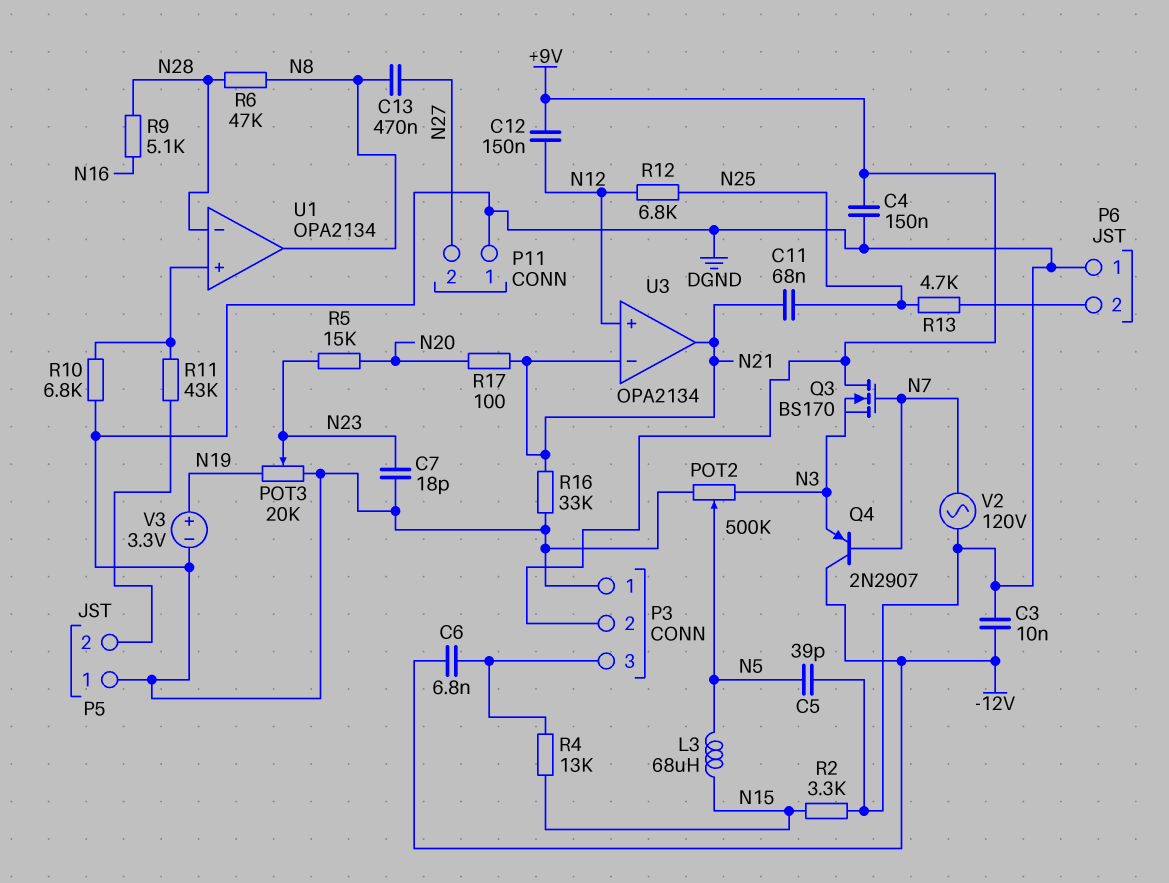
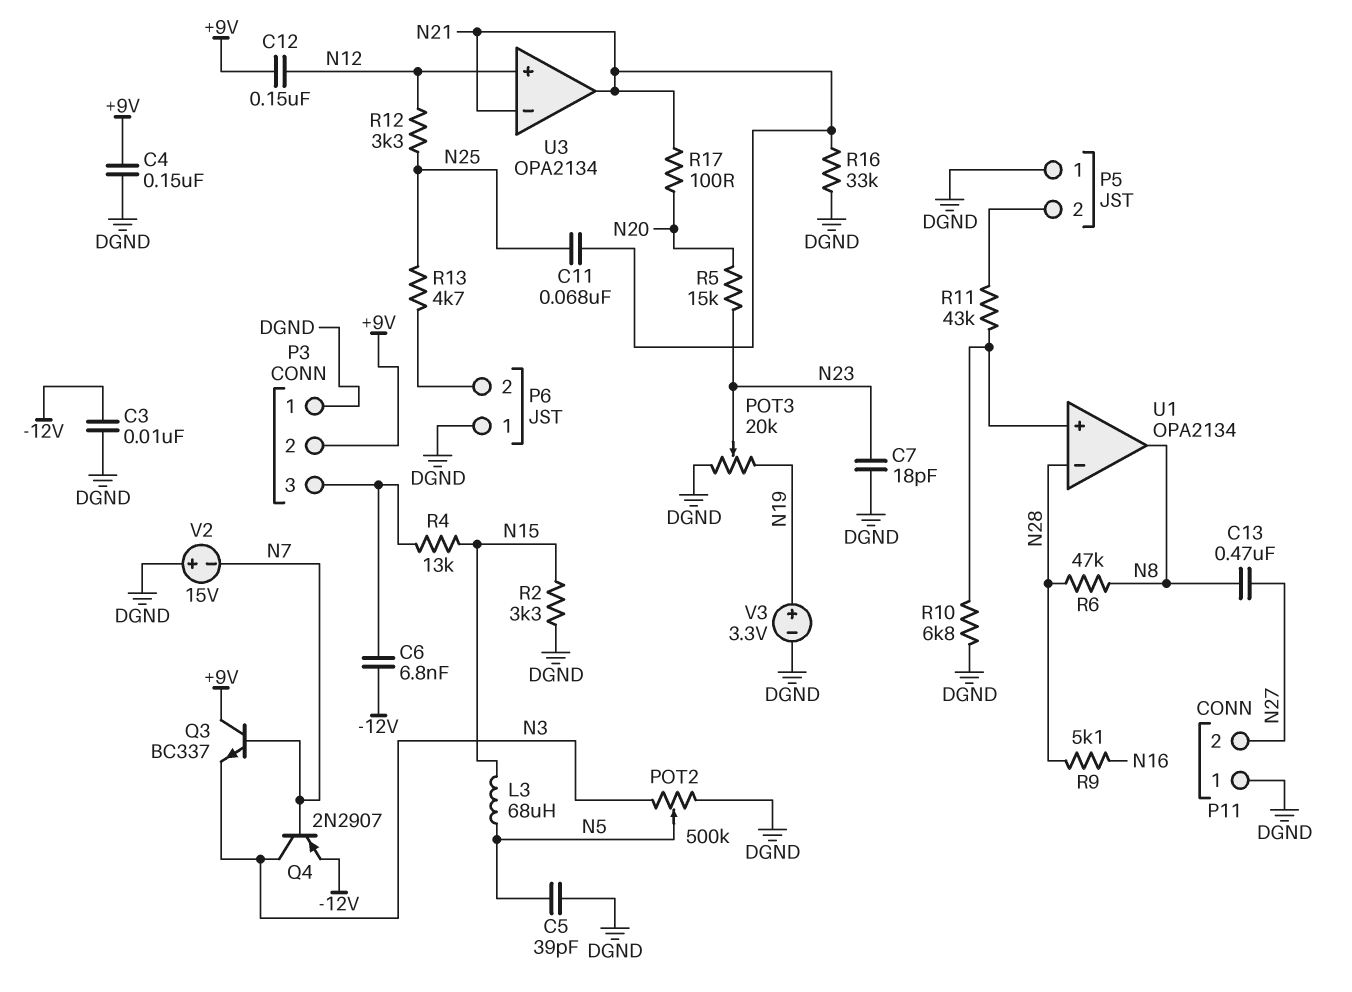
Q3: NMOS BS170 (G N7, D +9V, S N3) -> NPN BC337 (B N7, C +9V, E N3)
Q4: PNP 2N2907 (B N7, C -12V, E N3) -> PNP 2N2907 (B N7, C N3, E -12V)
R12: 6.8k (N12, N25) -> 3.3k (N12, N25)
V2: AC 120V (DGND, N7) -> 15V (plus DGND, minus N7)

